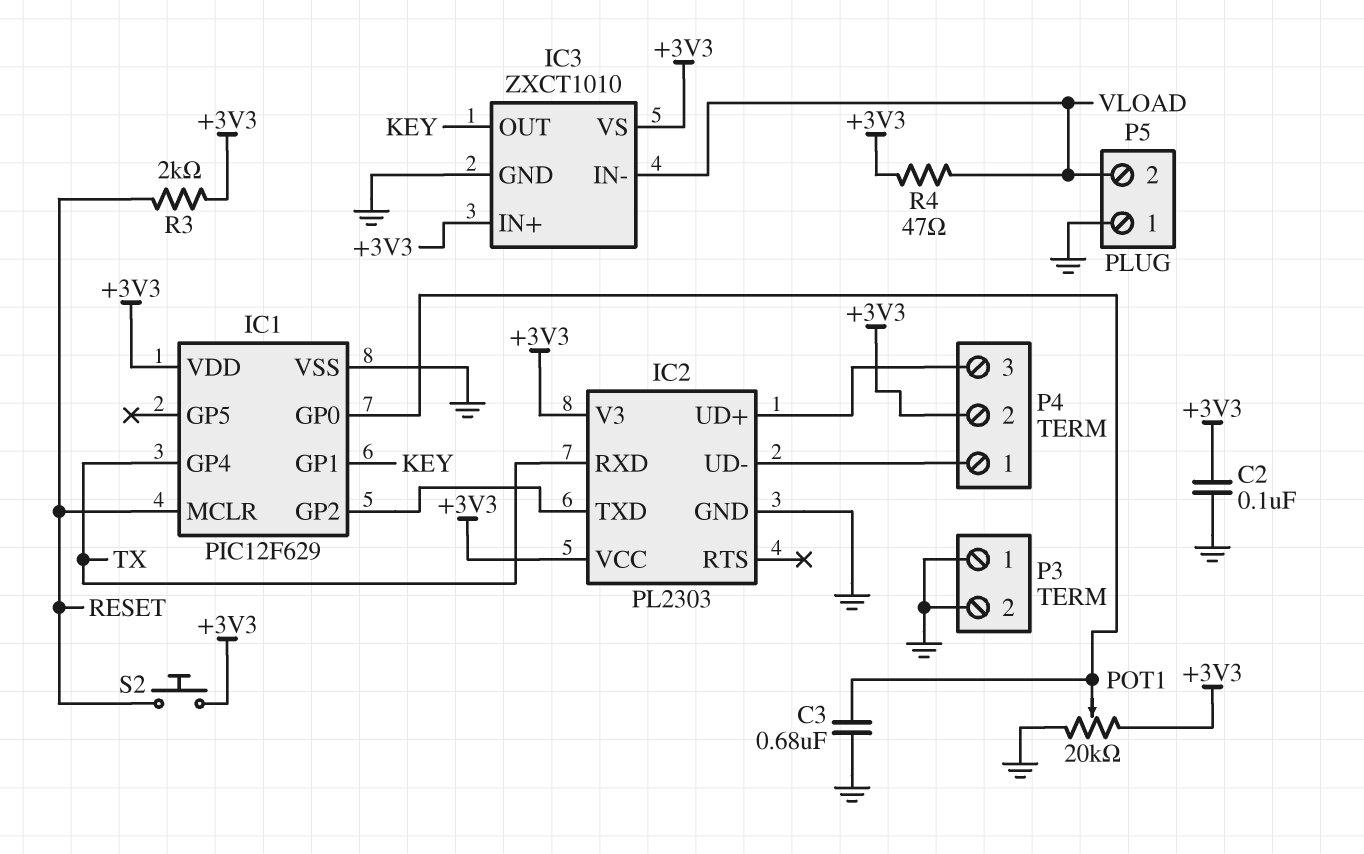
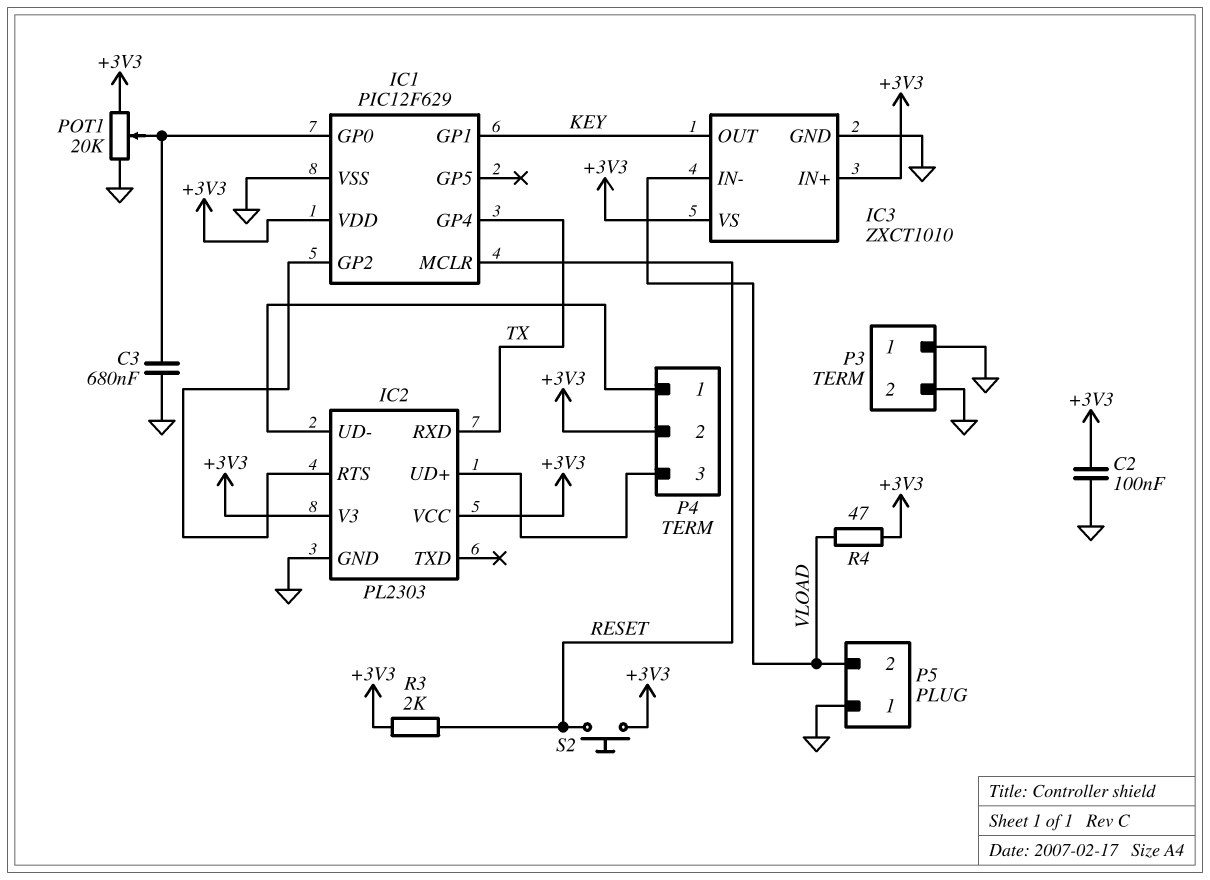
IC2 pin RTS: none -> IC1/GP2
IC2 pin TXD: IC1/GP2 -> none

